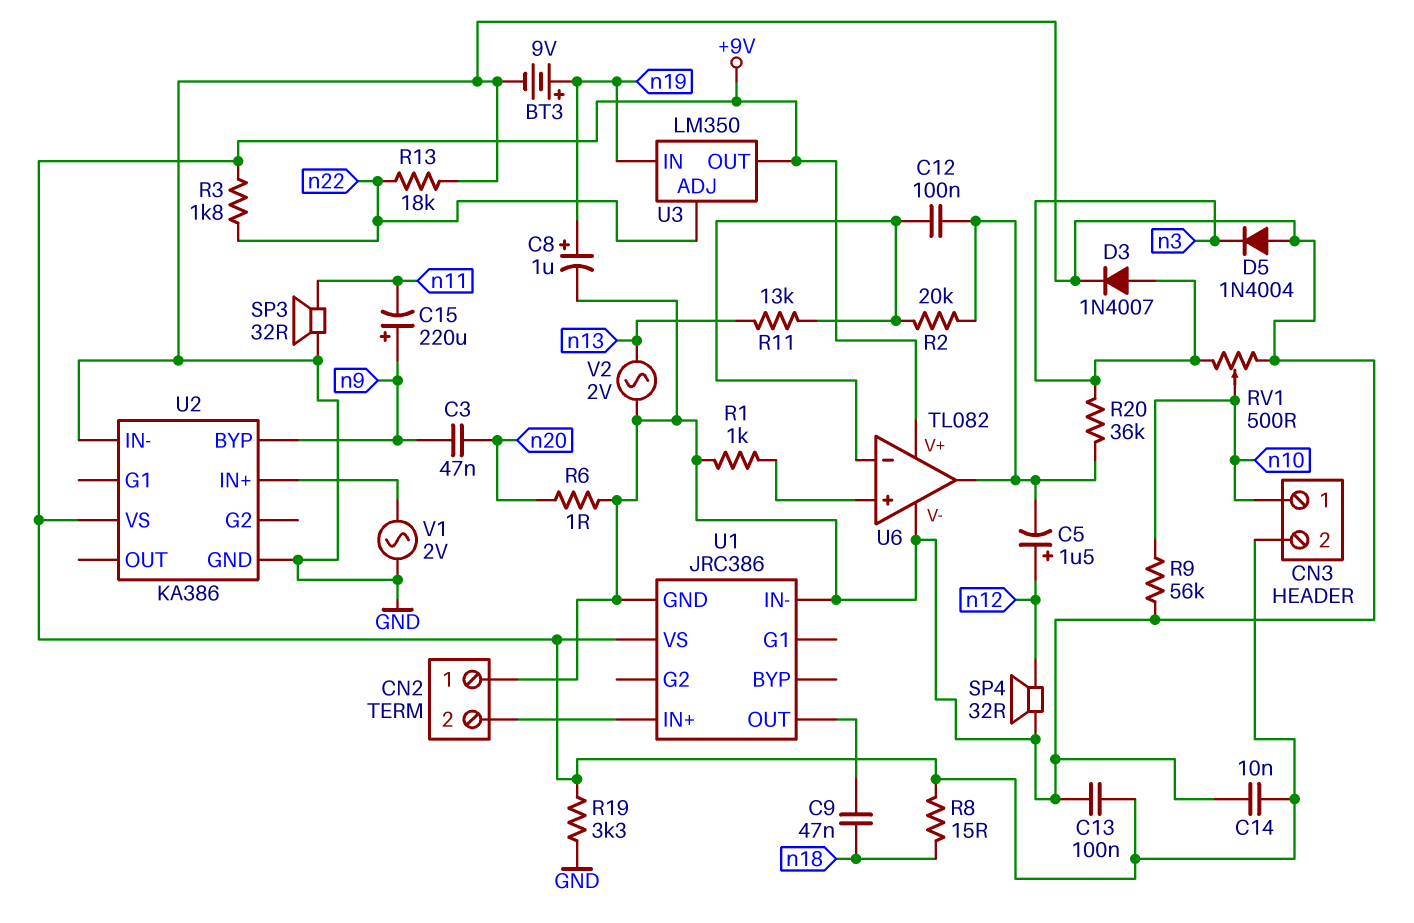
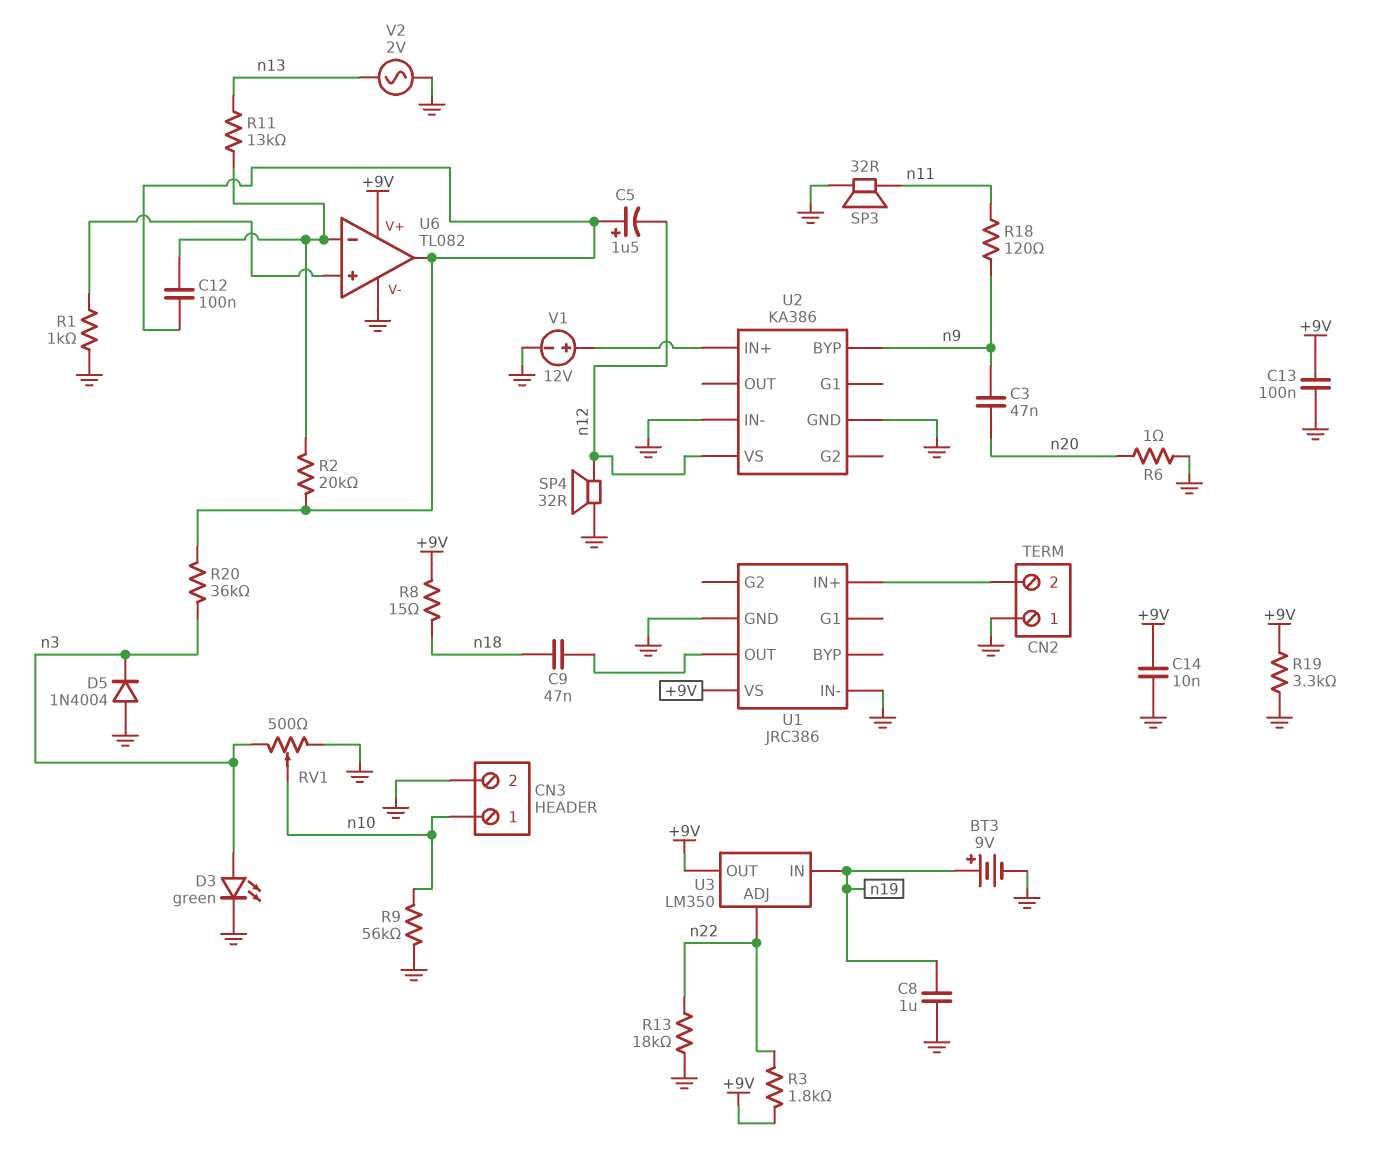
C5: 1.5uF (plus n12, minus U6/out) -> 1.5uF (plus U6/out, minus n12)
C8: 1uF (plus n19, minus GND) -> 1uF (GND, n19)
C15: 220uF (plus n9, minus n11) -> none
CN3 pin 2: +9V -> GND
D3: diode 1N4007 (A n3, K GND) -> LED green (A n3, K GND)
R18: none -> 120 (n9, n11)
U2 pin VS: +9V -> n12
V1: AC 2V (GND, U2/IN+) -> 12V (plus U2/IN+, minus GND)

